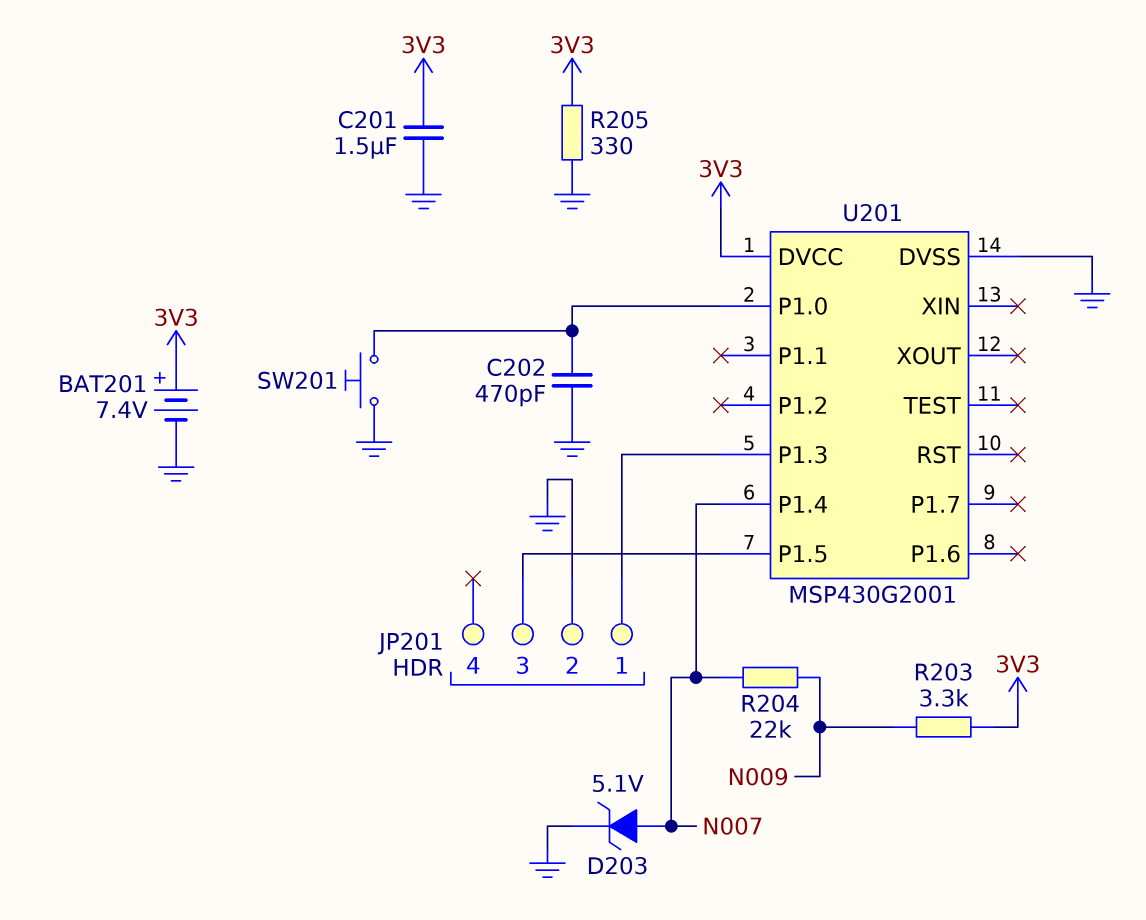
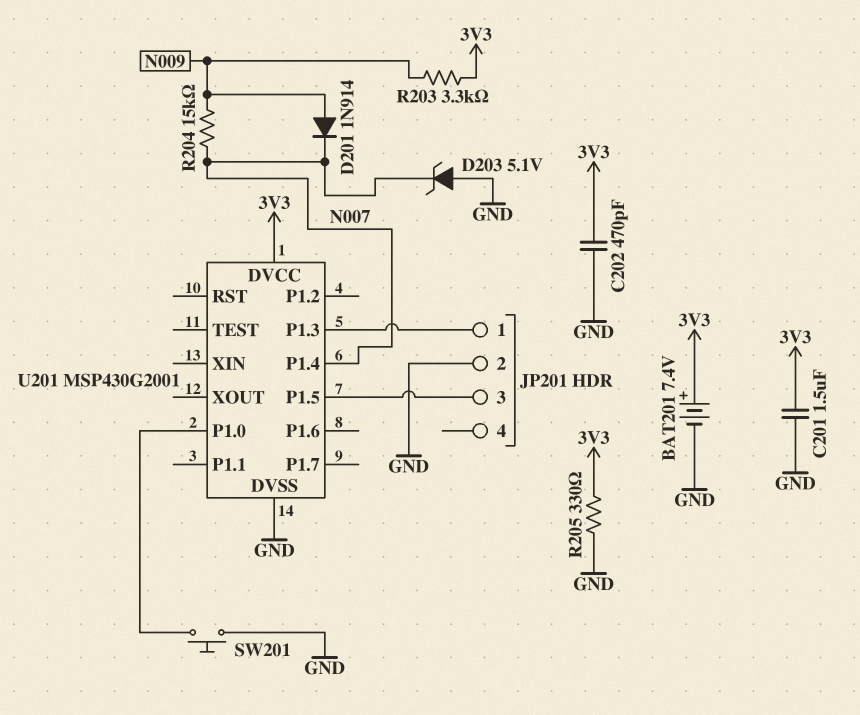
C202: 470pF (GND, U201/P1.0) -> 470pF (3V3, GND)
D201: none -> diode 1N914 (A N009, K N007)
D203: zener 5.1V (A N007, K GND) -> zener 5.1V (A GND, K N007)
R204: 22k (N007, N009) -> 15k (N007, N009)

